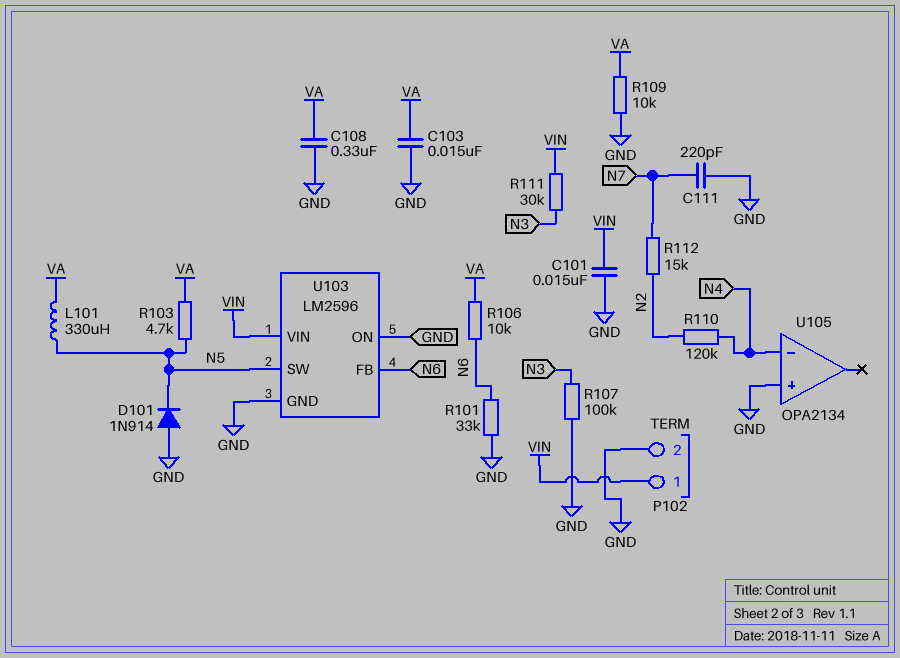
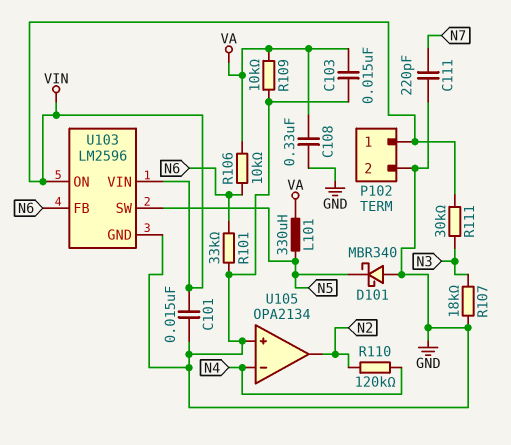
D101: diode 1N914 (A GND, K N5) -> schottky MBR340 (A GND, K N5)
R103: 4.7k (N5, VA) -> none
R107: 100k (GND, N3) -> 18k (GND, N3)
R112: 15k (N2, N7) -> none
U103 pin ON: GND -> VIN
U105 pin out: none -> N2

